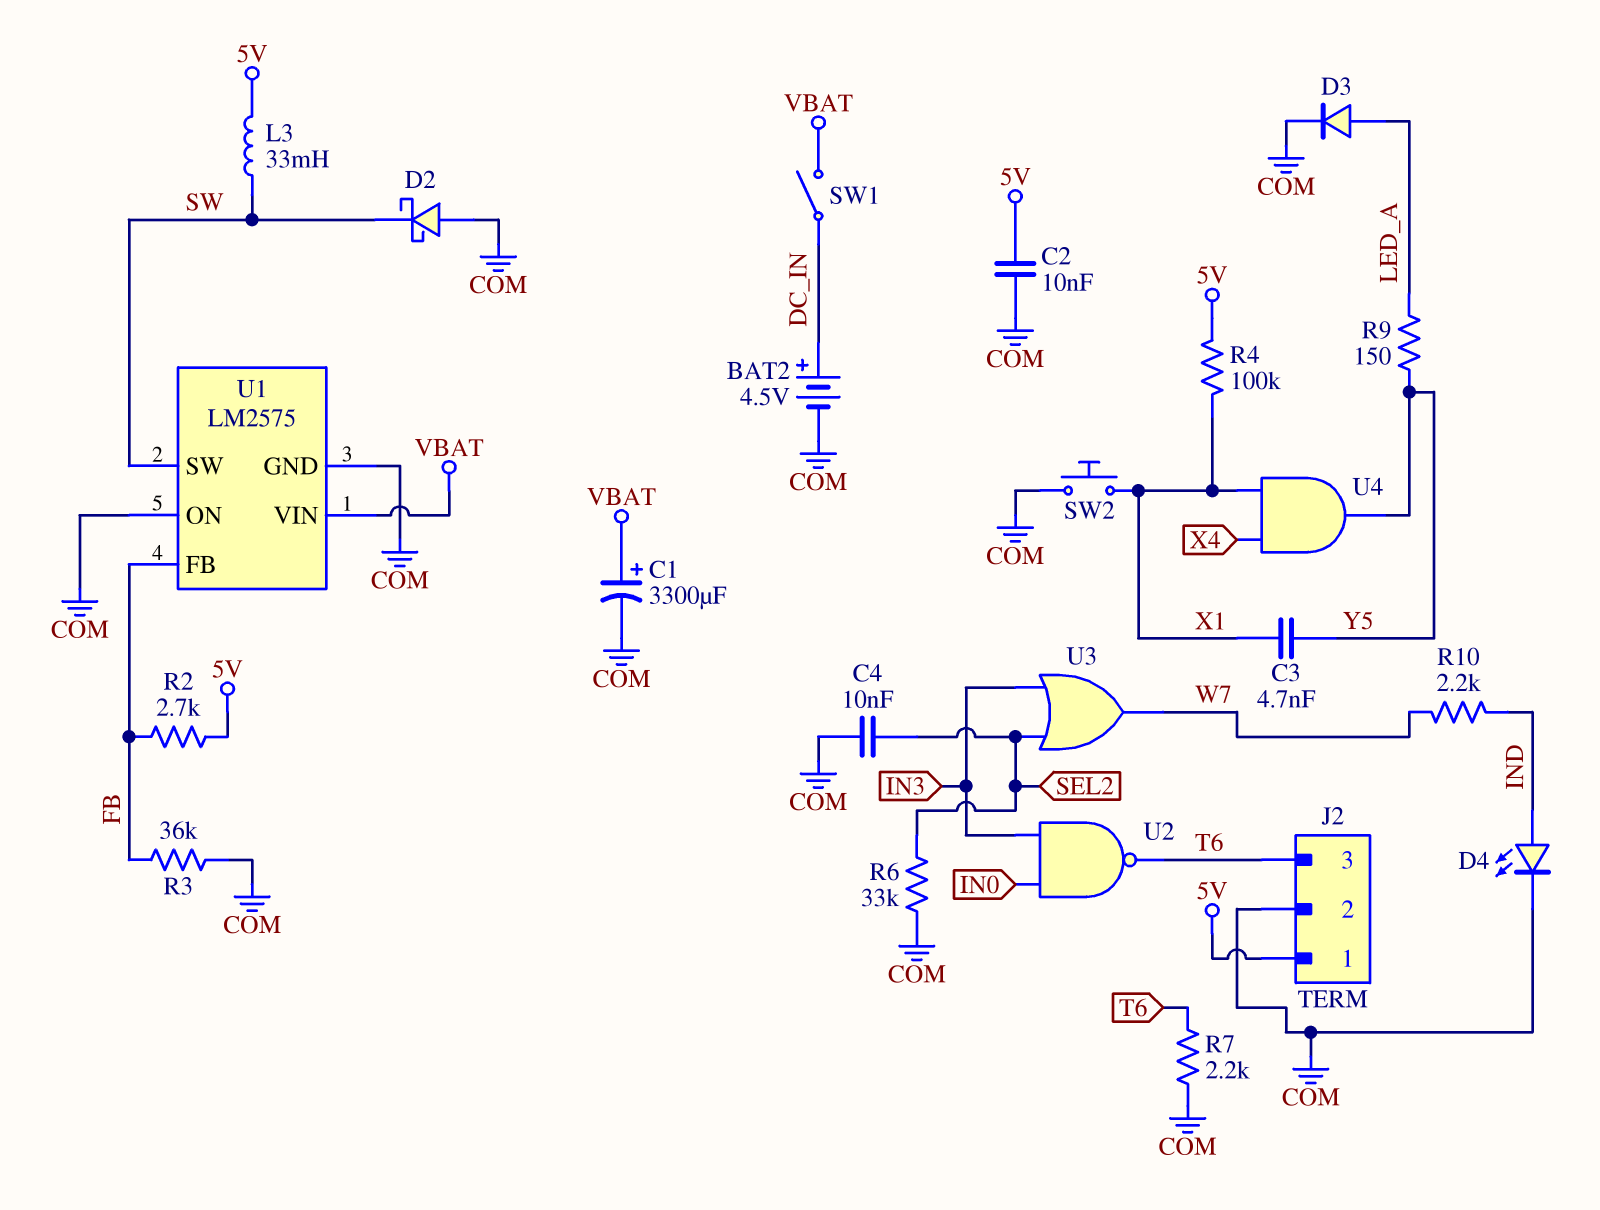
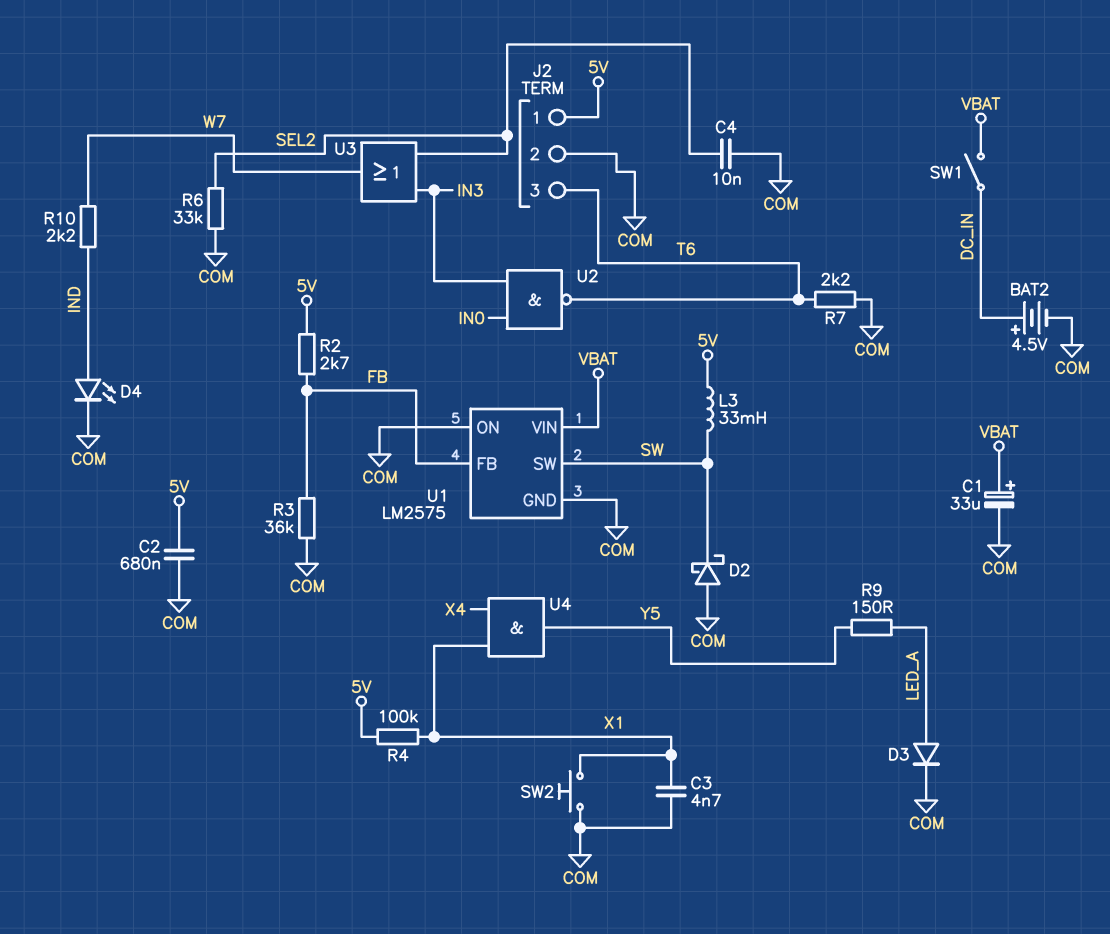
C1: 3300uF (plus VBAT, minus COM) -> 33uF (plus VBAT, minus COM)
C2: 10nF (5V, COM) -> 680nF (5V, COM)
C3: 4.7nF (X1, Y5) -> 4.7nF (COM, X1)

